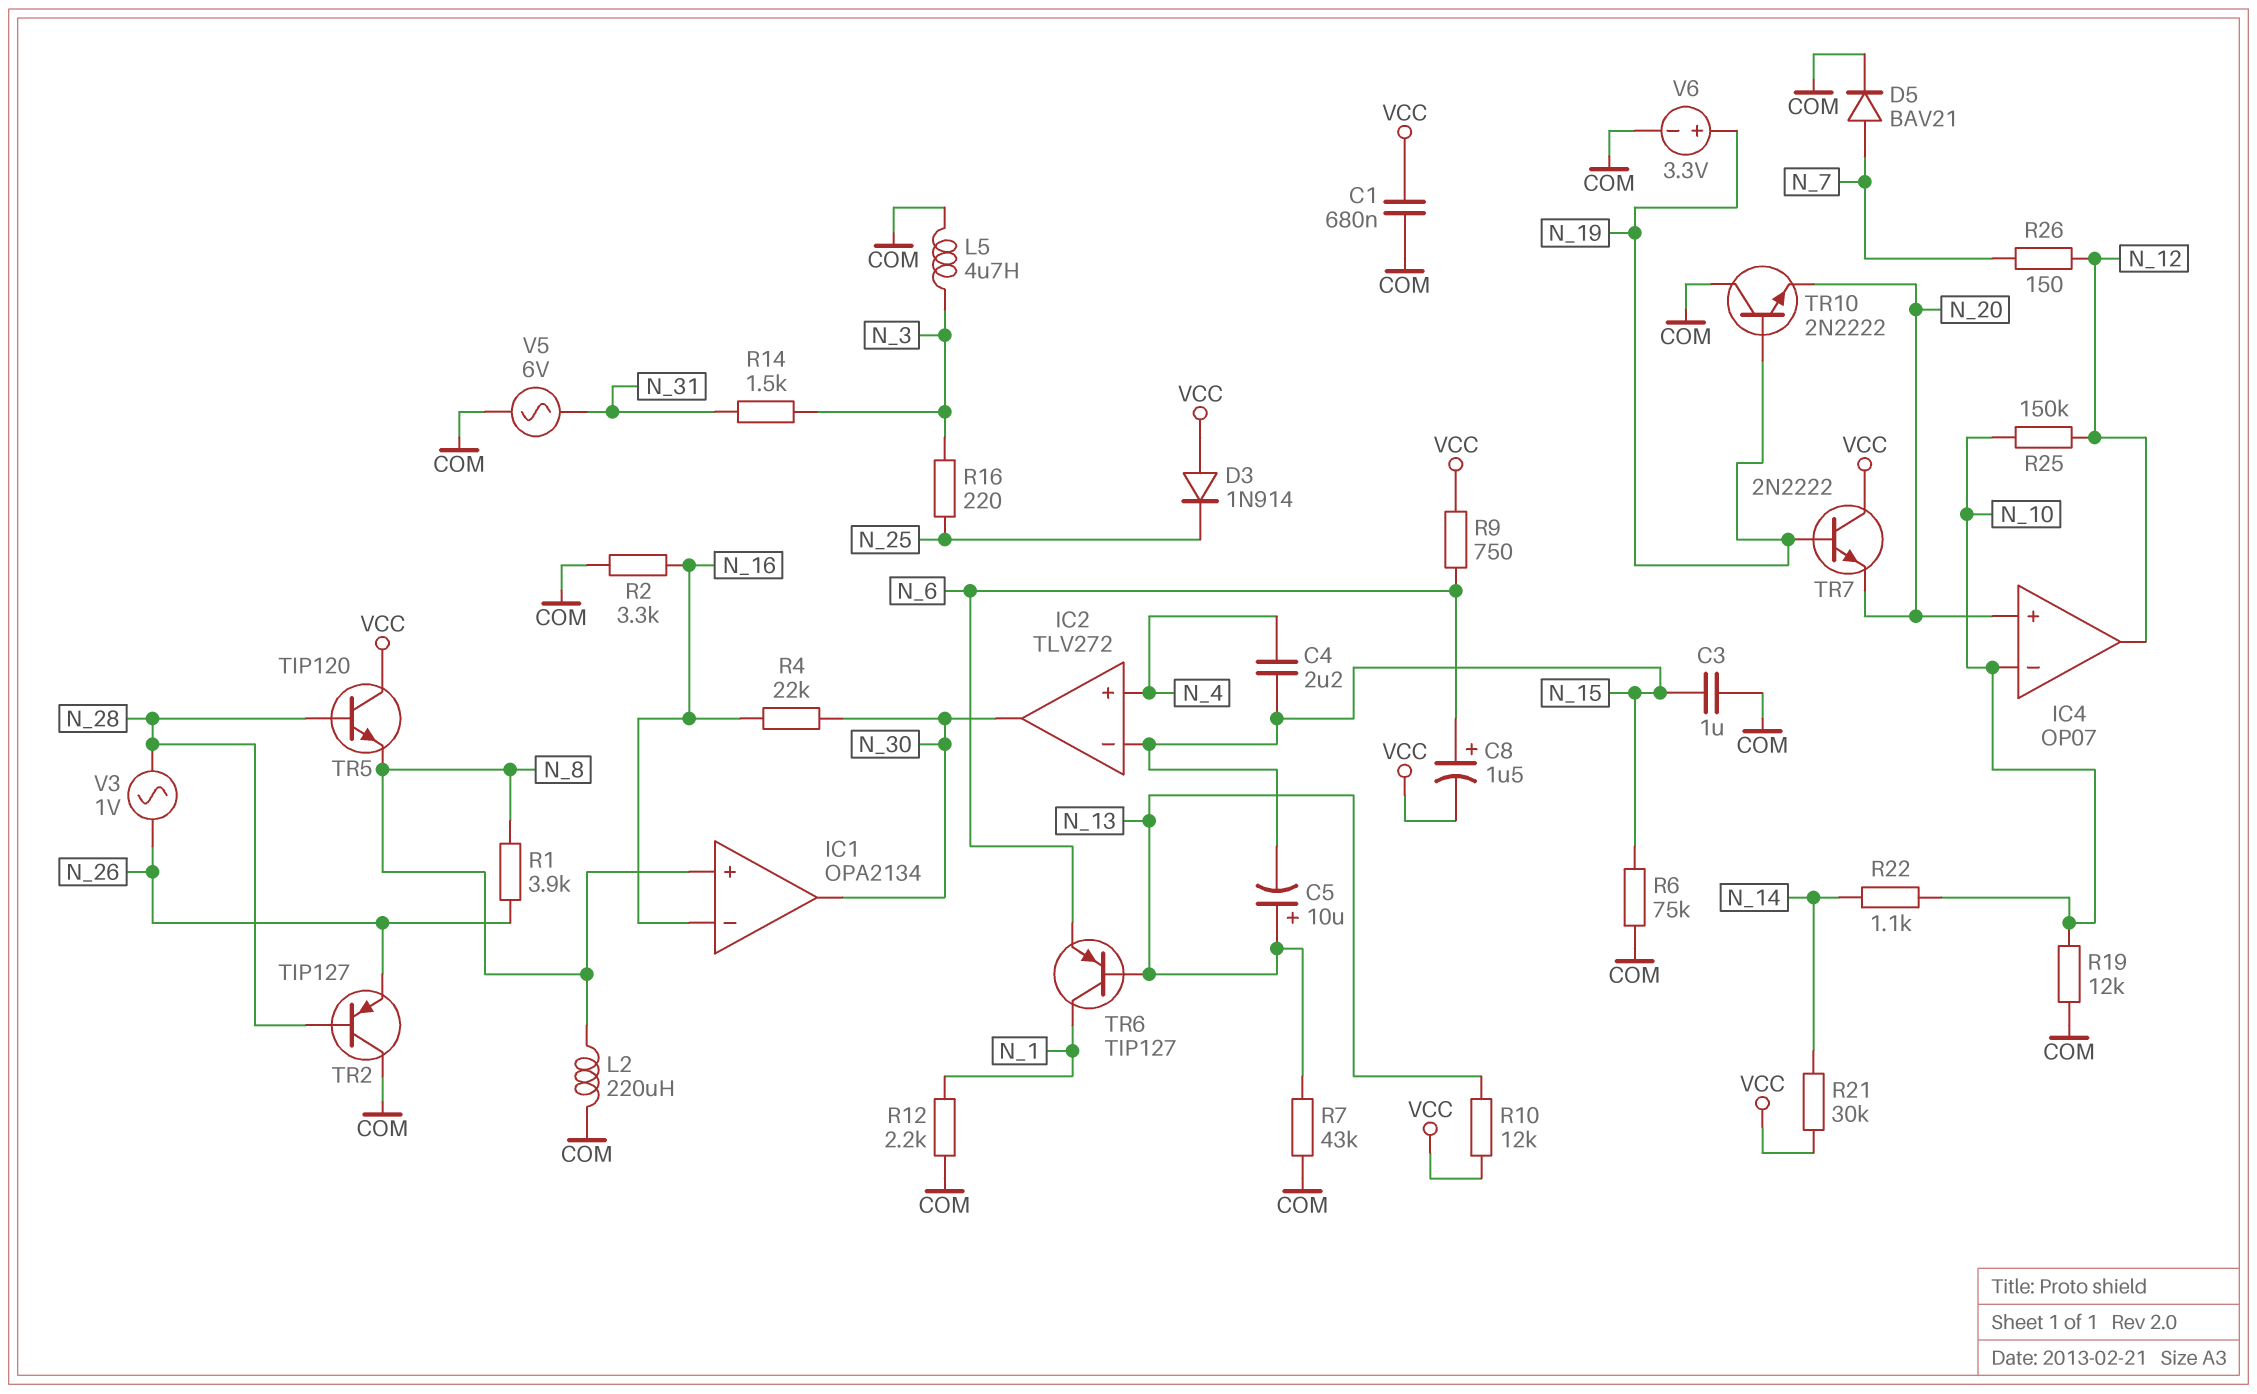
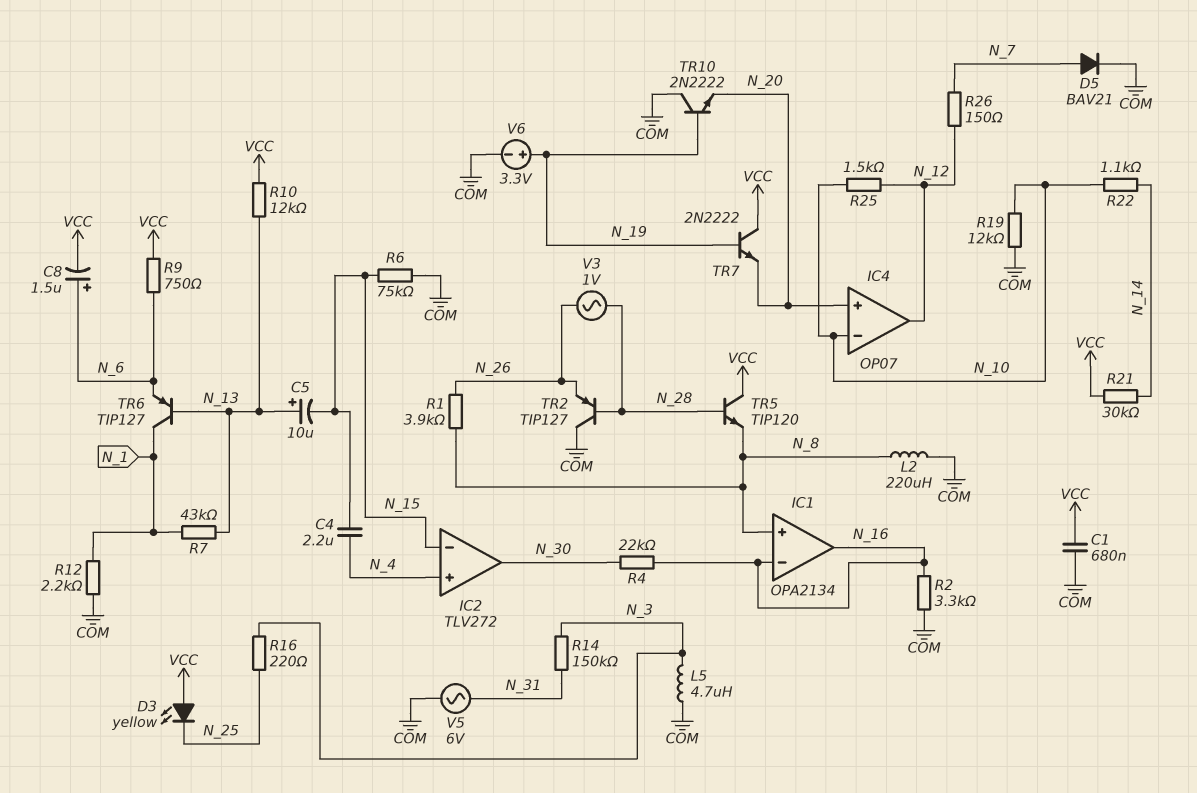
C3: 1uF (COM, N_15) -> none
D3: diode 1N914 (A VCC, K N_25) -> LED yellow (A VCC, K N_25)
IC1 pin out: N_30 -> N_16
R7: 43k (COM, N_13) -> 43k (N_1, N_13)
R14: 1.5k (N_3, N_31) -> 150k (N_3, N_31)
R25: 150k (N_10, N_12) -> 1.5k (N_10, N_12)

